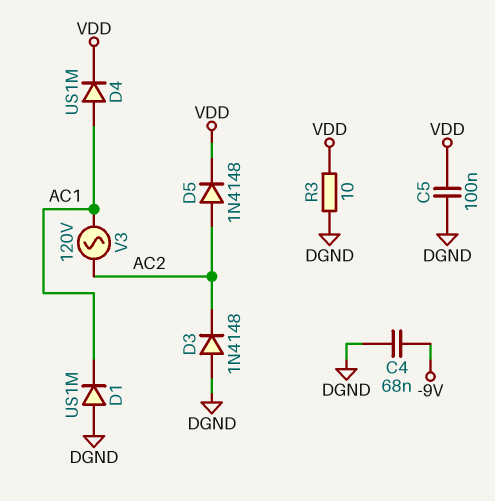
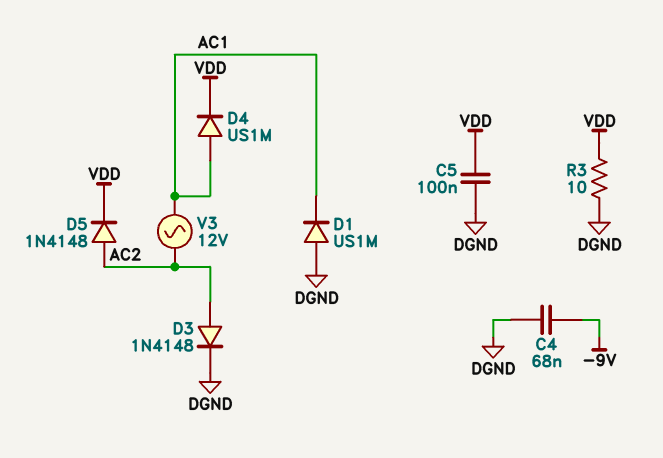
D3: diode 1N4148 (A DGND, K AC2) -> diode 1N4148 (A AC2, K DGND)
V3: AC 120V (AC1, AC2) -> AC 12V (AC1, AC2)

